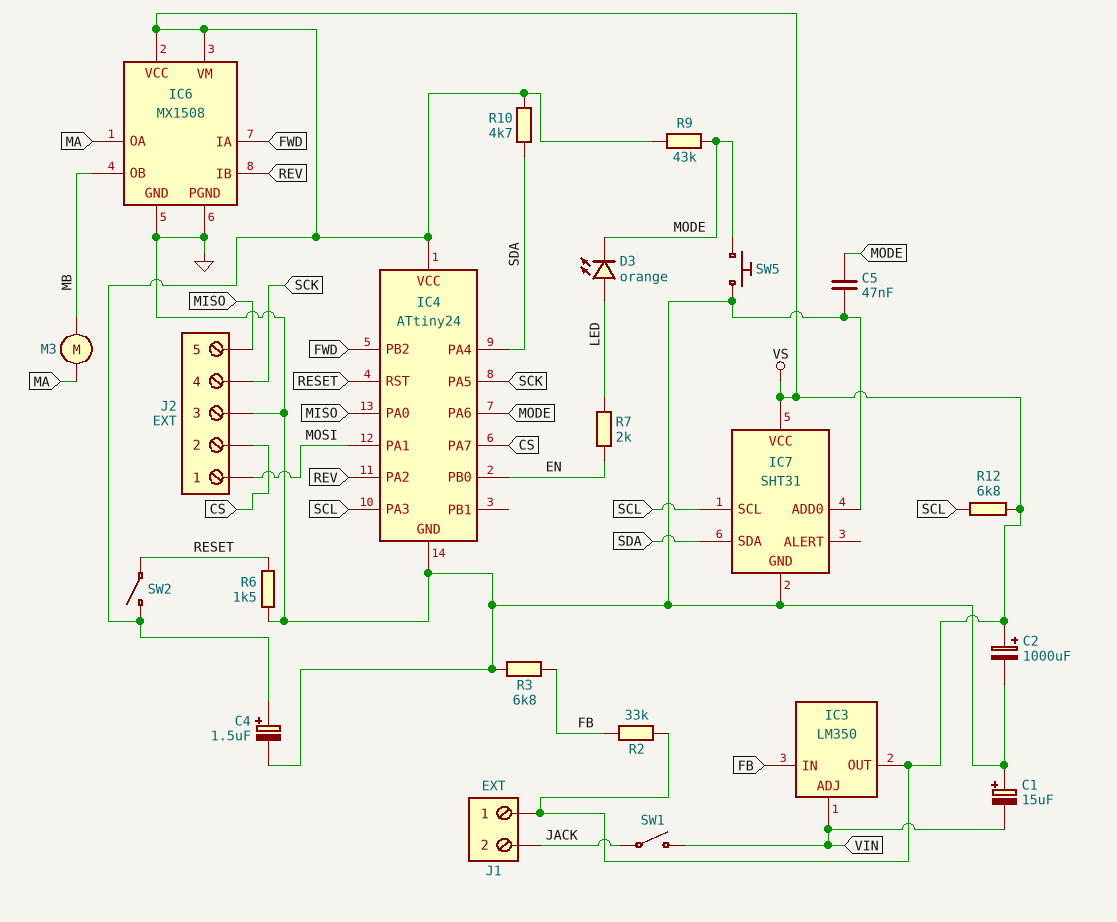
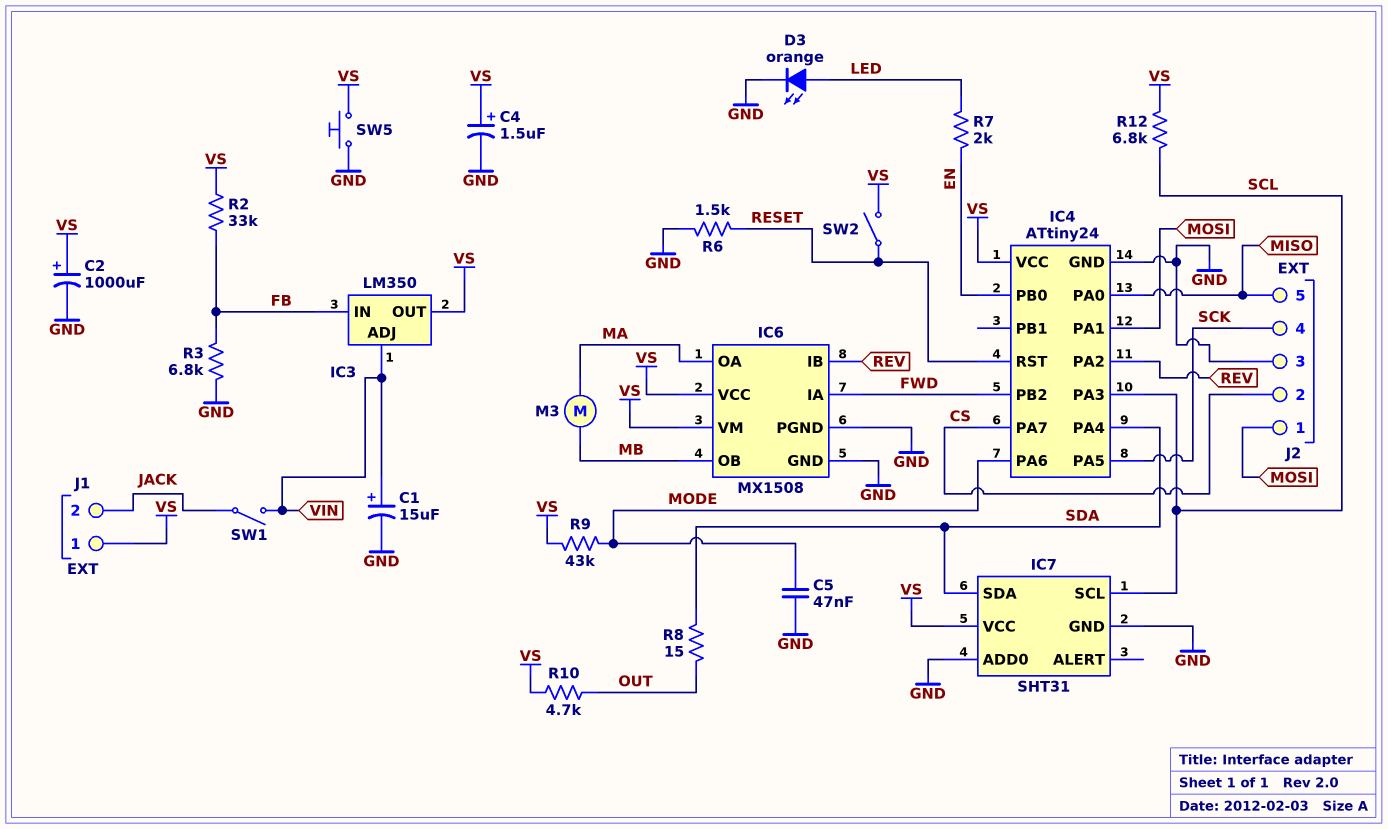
C1: 15uF (plus GND, minus VIN) -> 15uF (plus VIN, minus GND)
D3: LED orange (A LED, K MODE) -> LED orange (A LED, K GND)
R8: none -> 15 (OUT, SDA)
R10: 4.7k (SDA, VS) -> 4.7k (OUT, VS)
SW5: button (GND, MODE) -> button (GND, VS)

